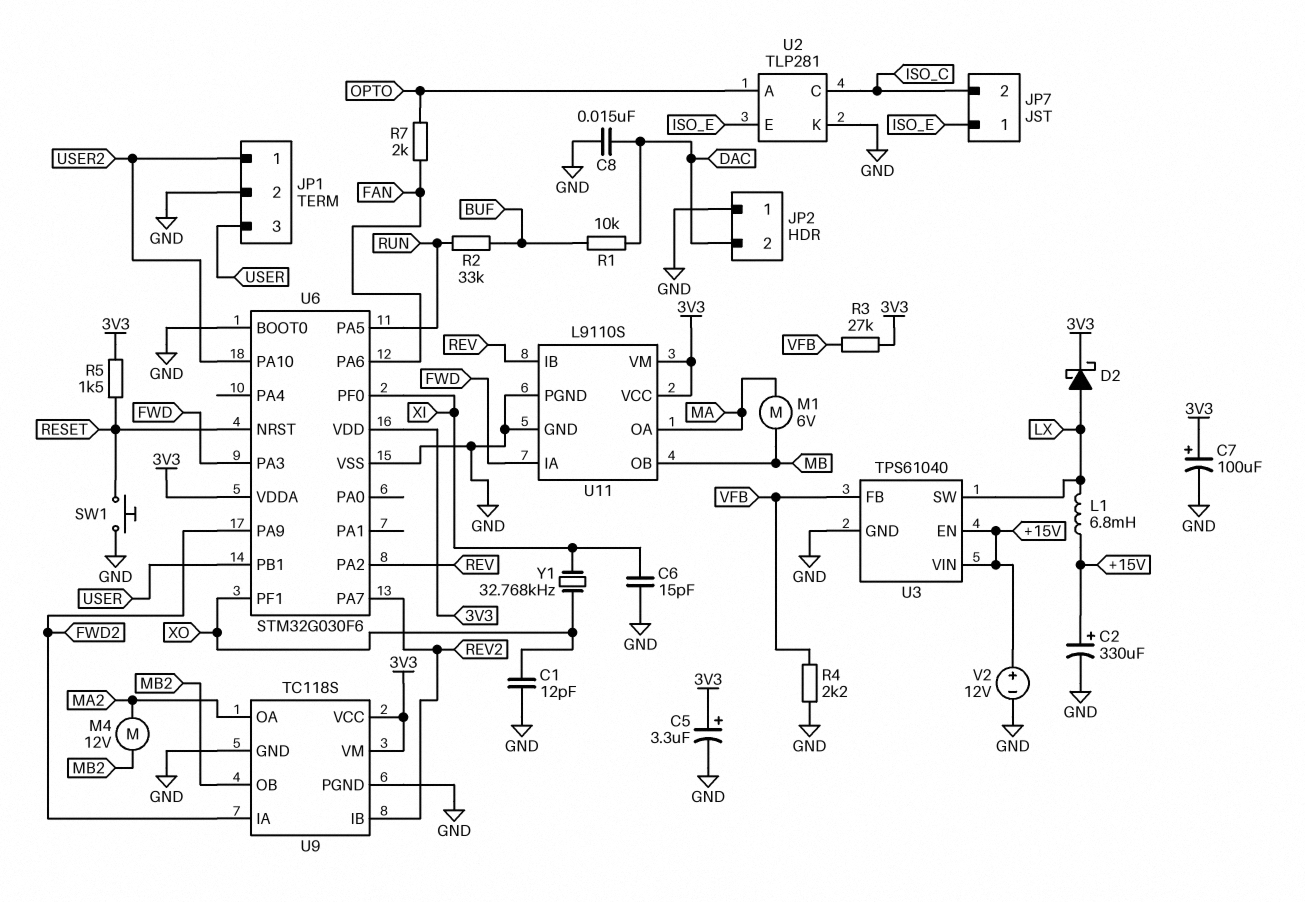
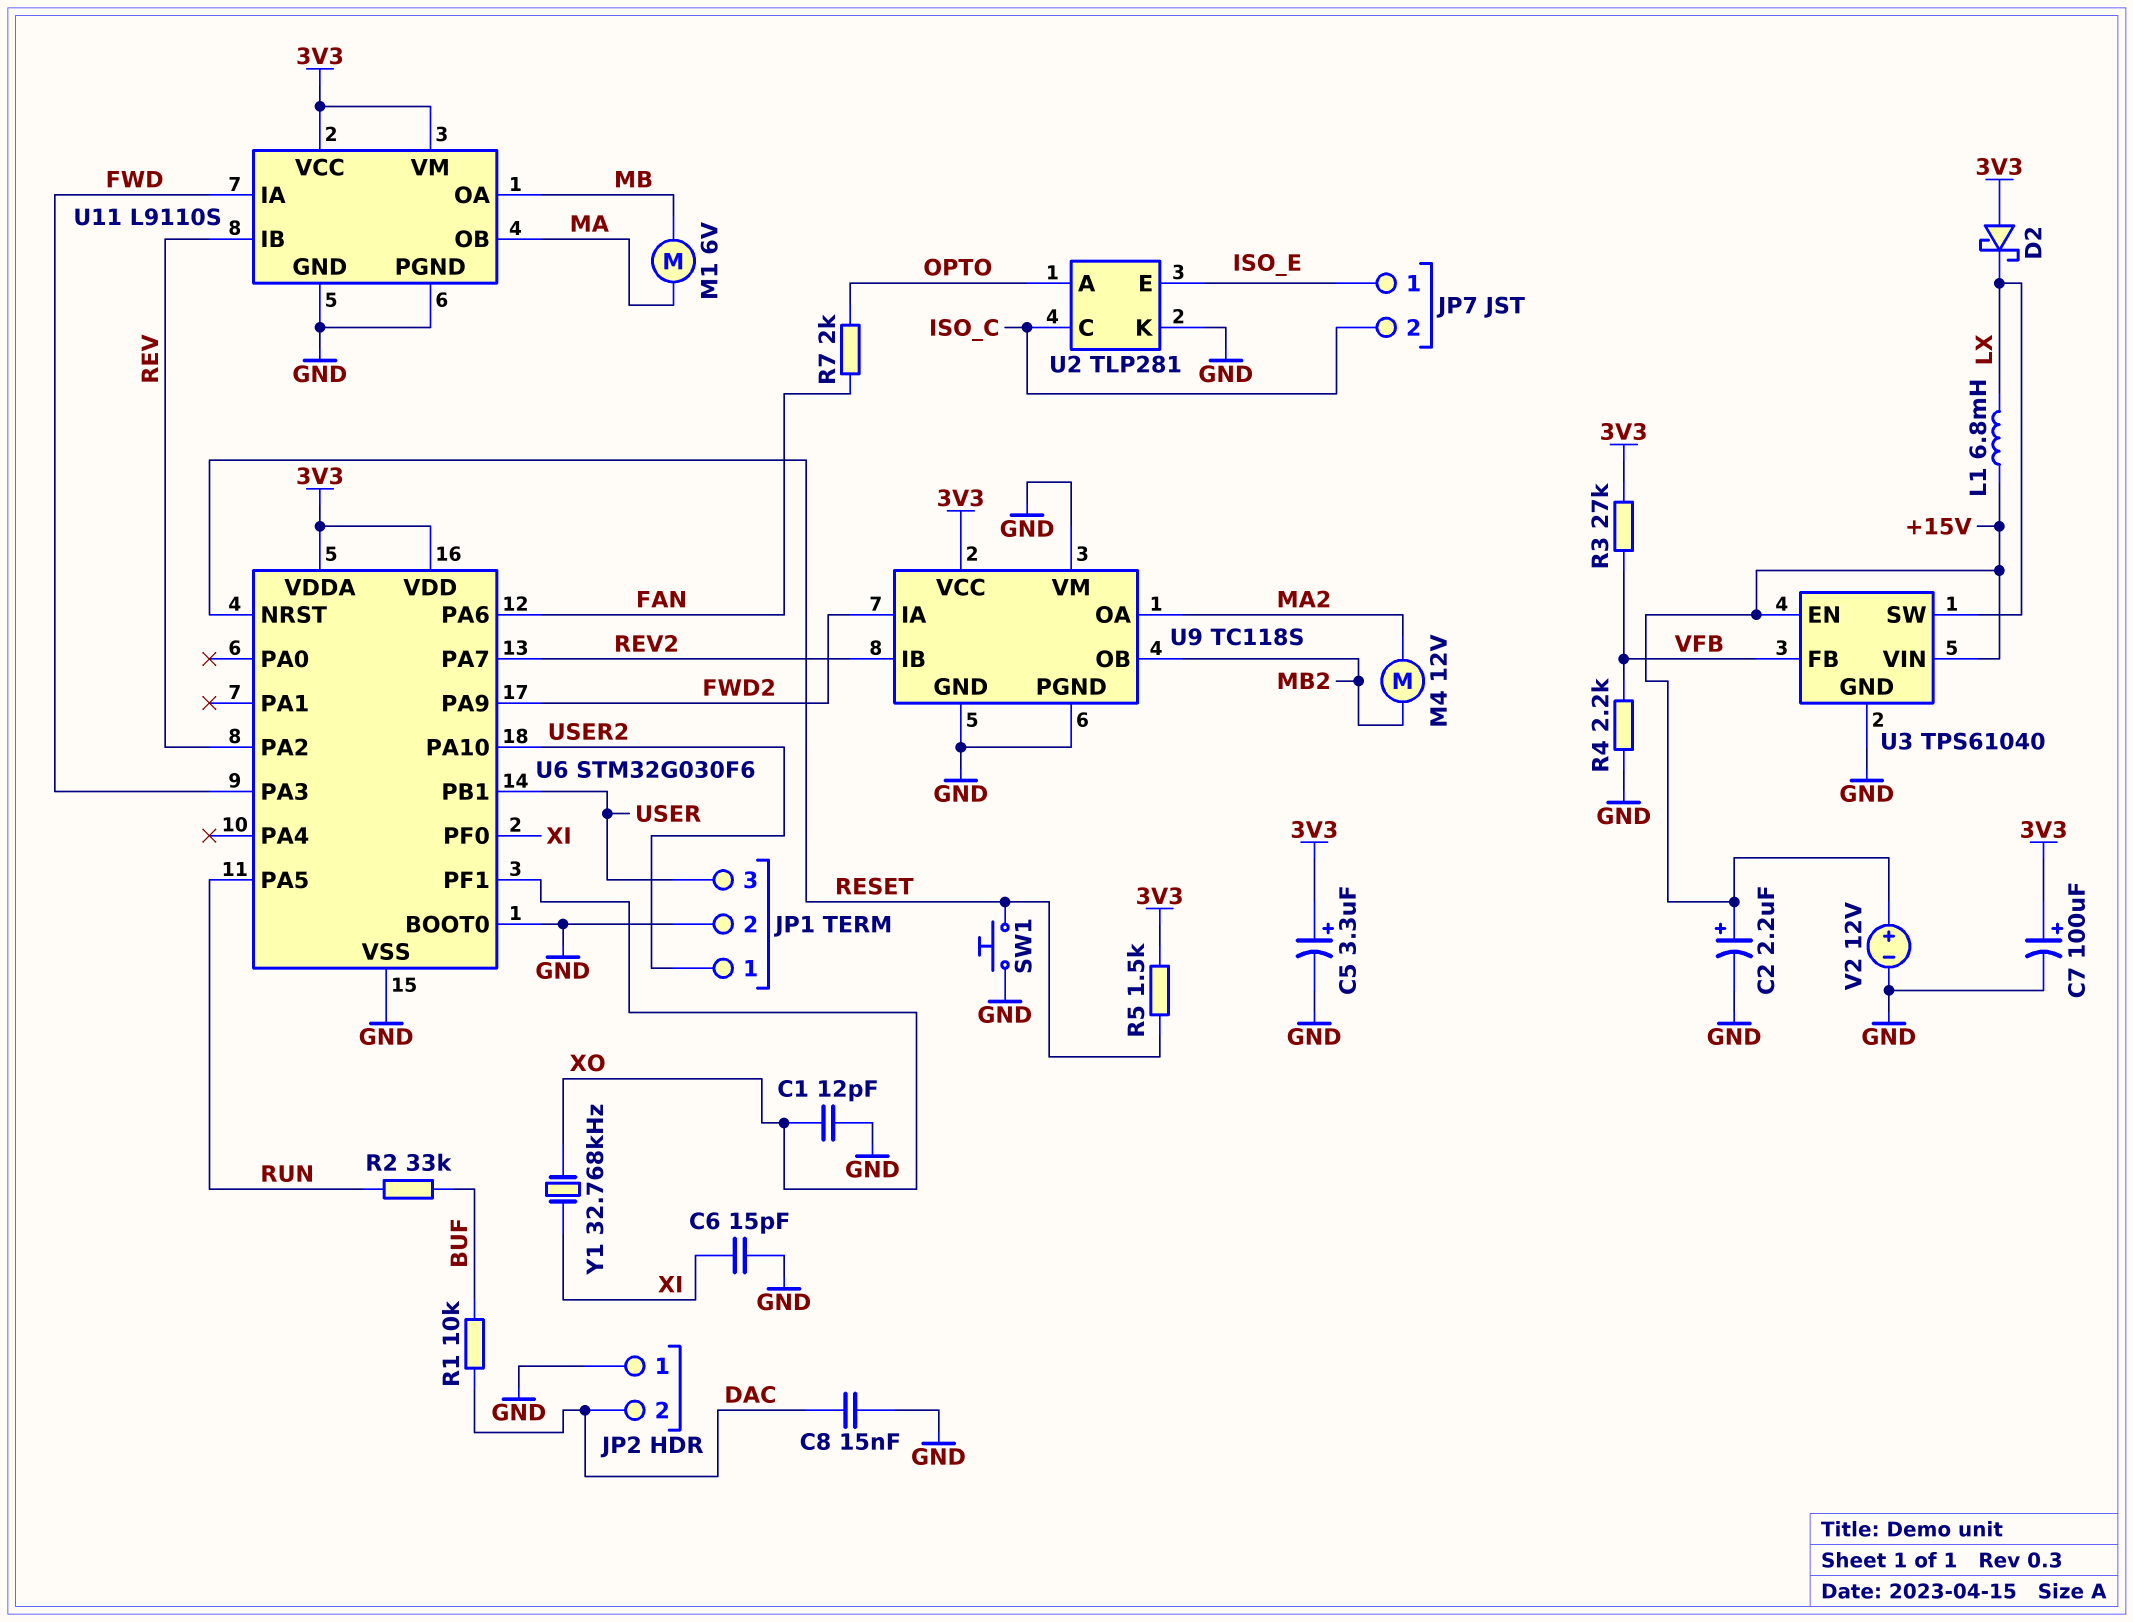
C2: 330uF (plus +15V, minus GND) -> 2.2uF (plus +15V, minus GND)
D2: schottky (A LX, K 3V3) -> schottky (A 3V3, K LX)
U9 pin VM: 3V3 -> GND
U11 pin OA: MA -> MB
U11 pin OB: MB -> MA

